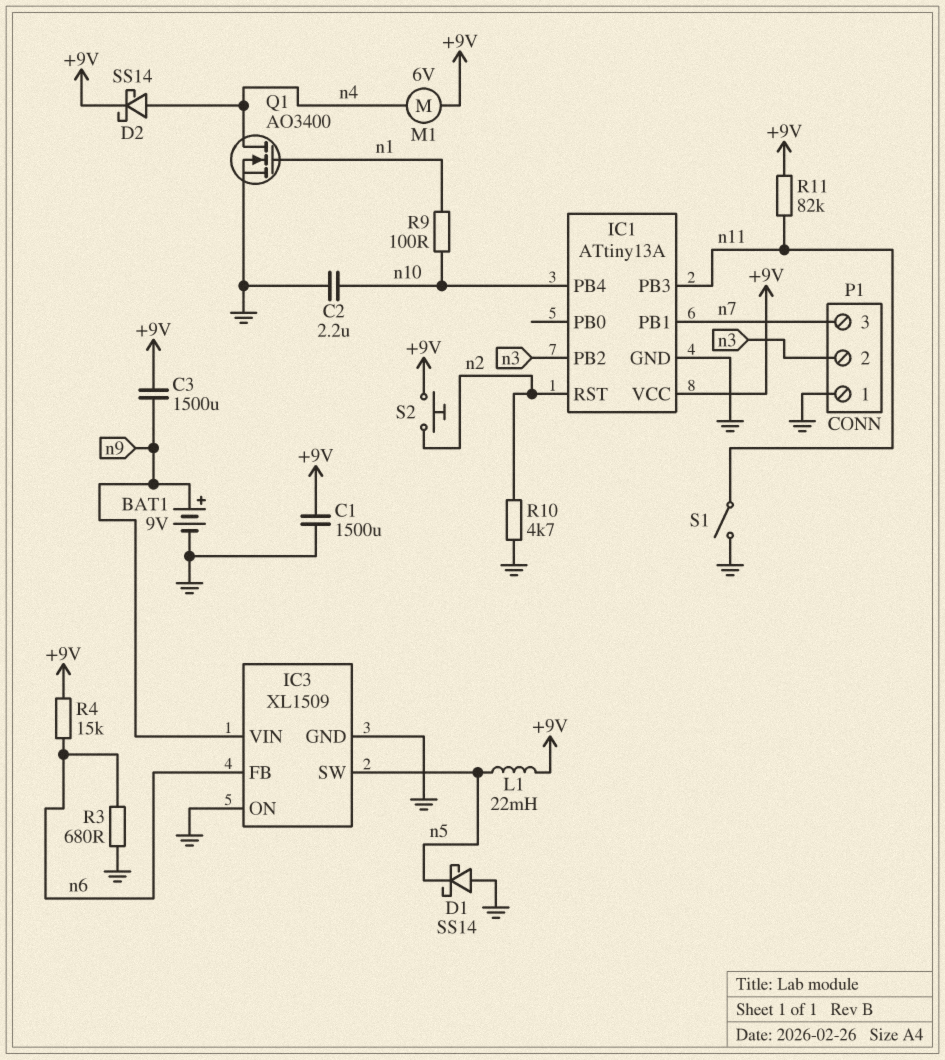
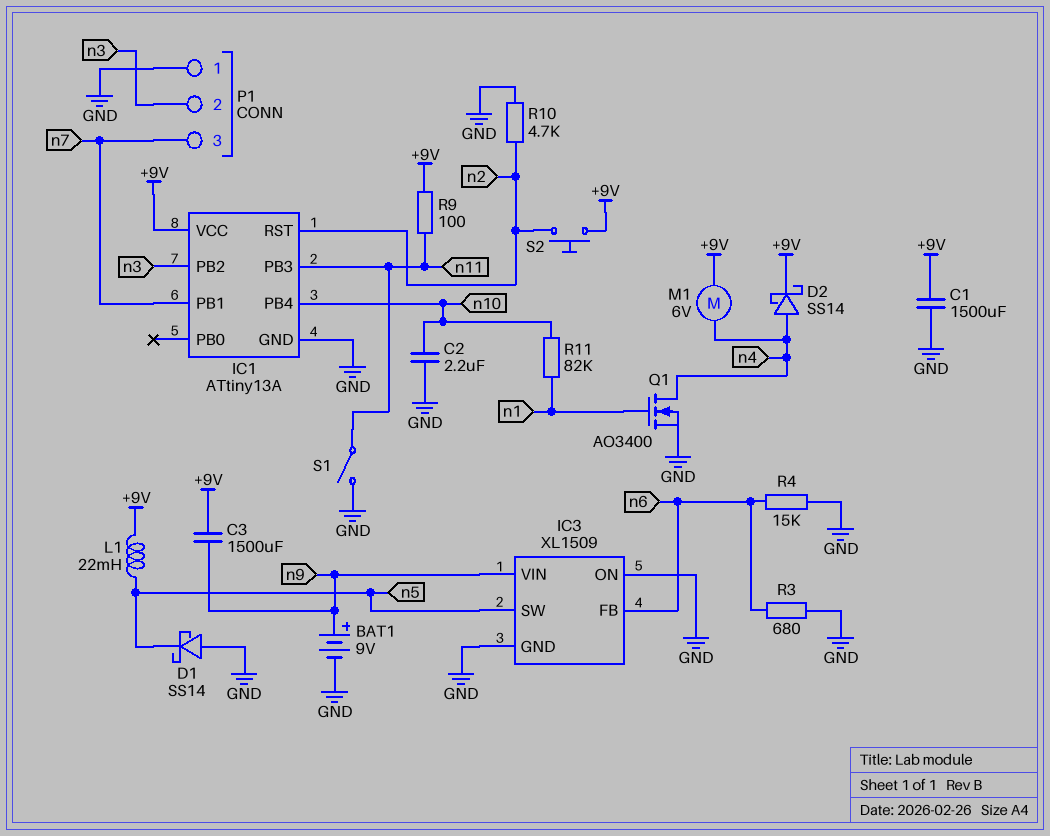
R4: 15k (+9V, n6) -> 15k (GND, n6)
R9: 100 (n1, n10) -> 100 (+9V, n11)
R11: 82k (+9V, n11) -> 82k (n1, n10)

